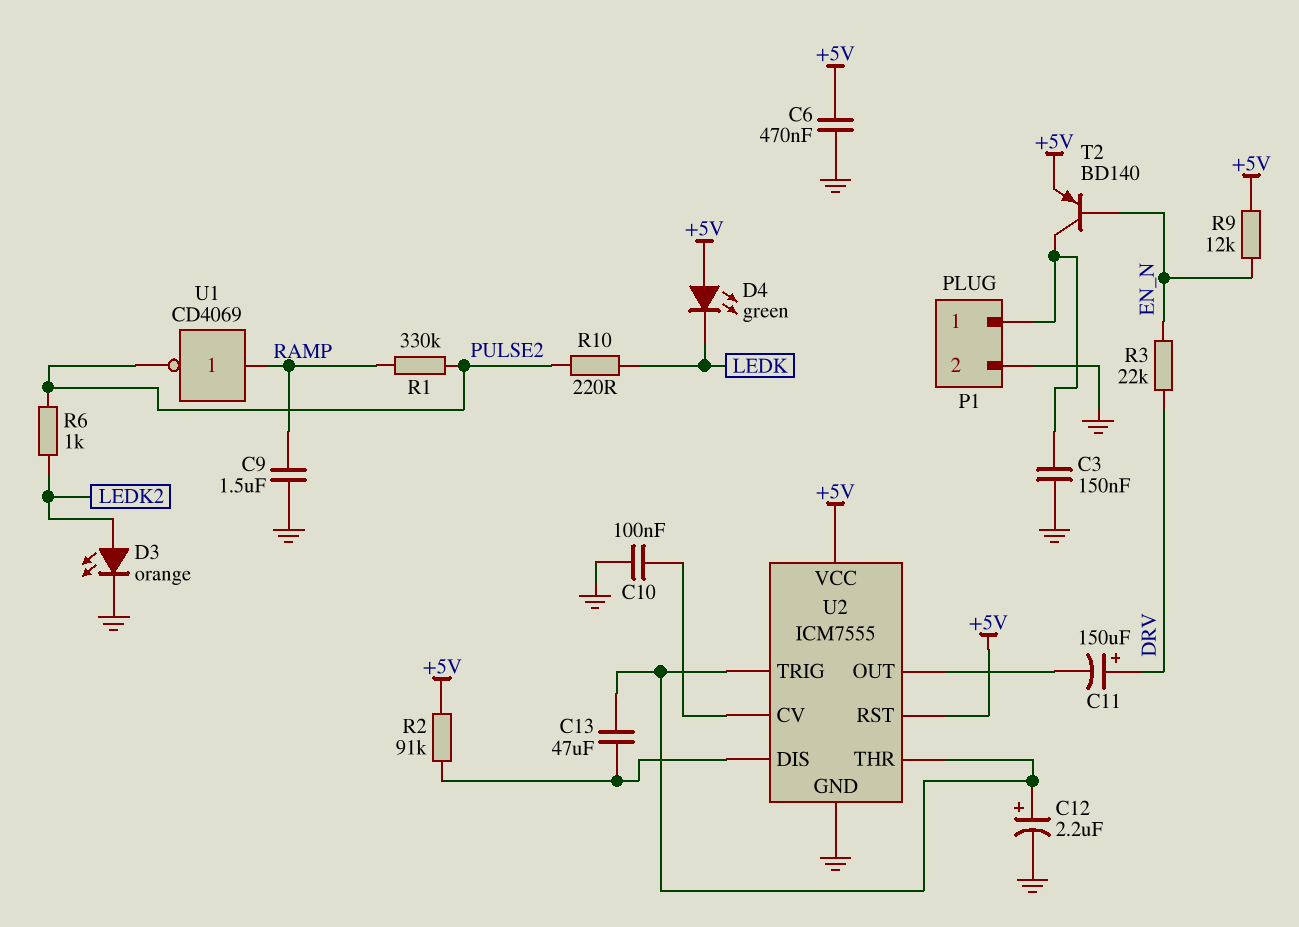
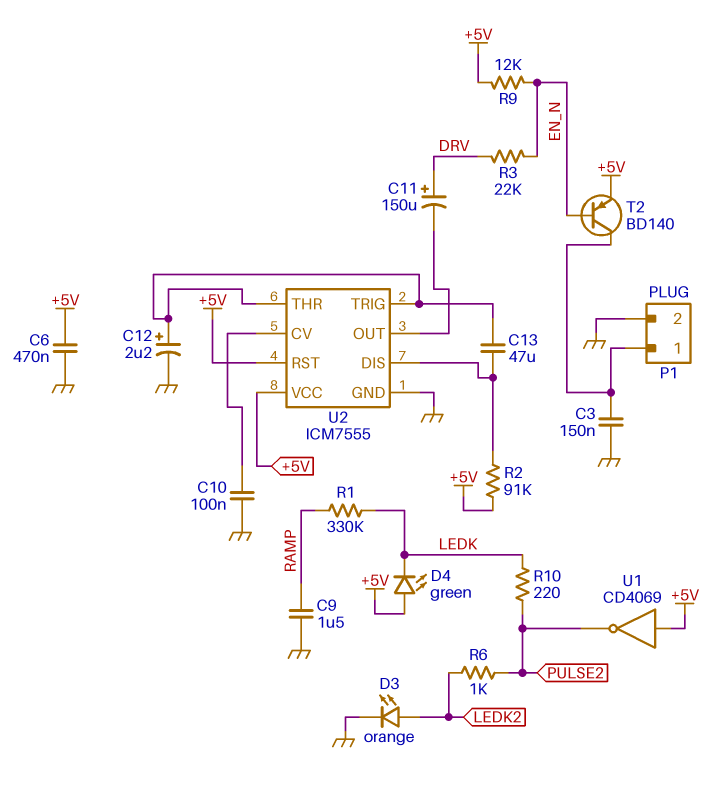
R1: 330k (PULSE2, RAMP) -> 330k (LEDK, RAMP)
U1: NOT CD4069 (in RAMP, out PULSE2) -> NOT CD4069 (in +5V, out PULSE2)

